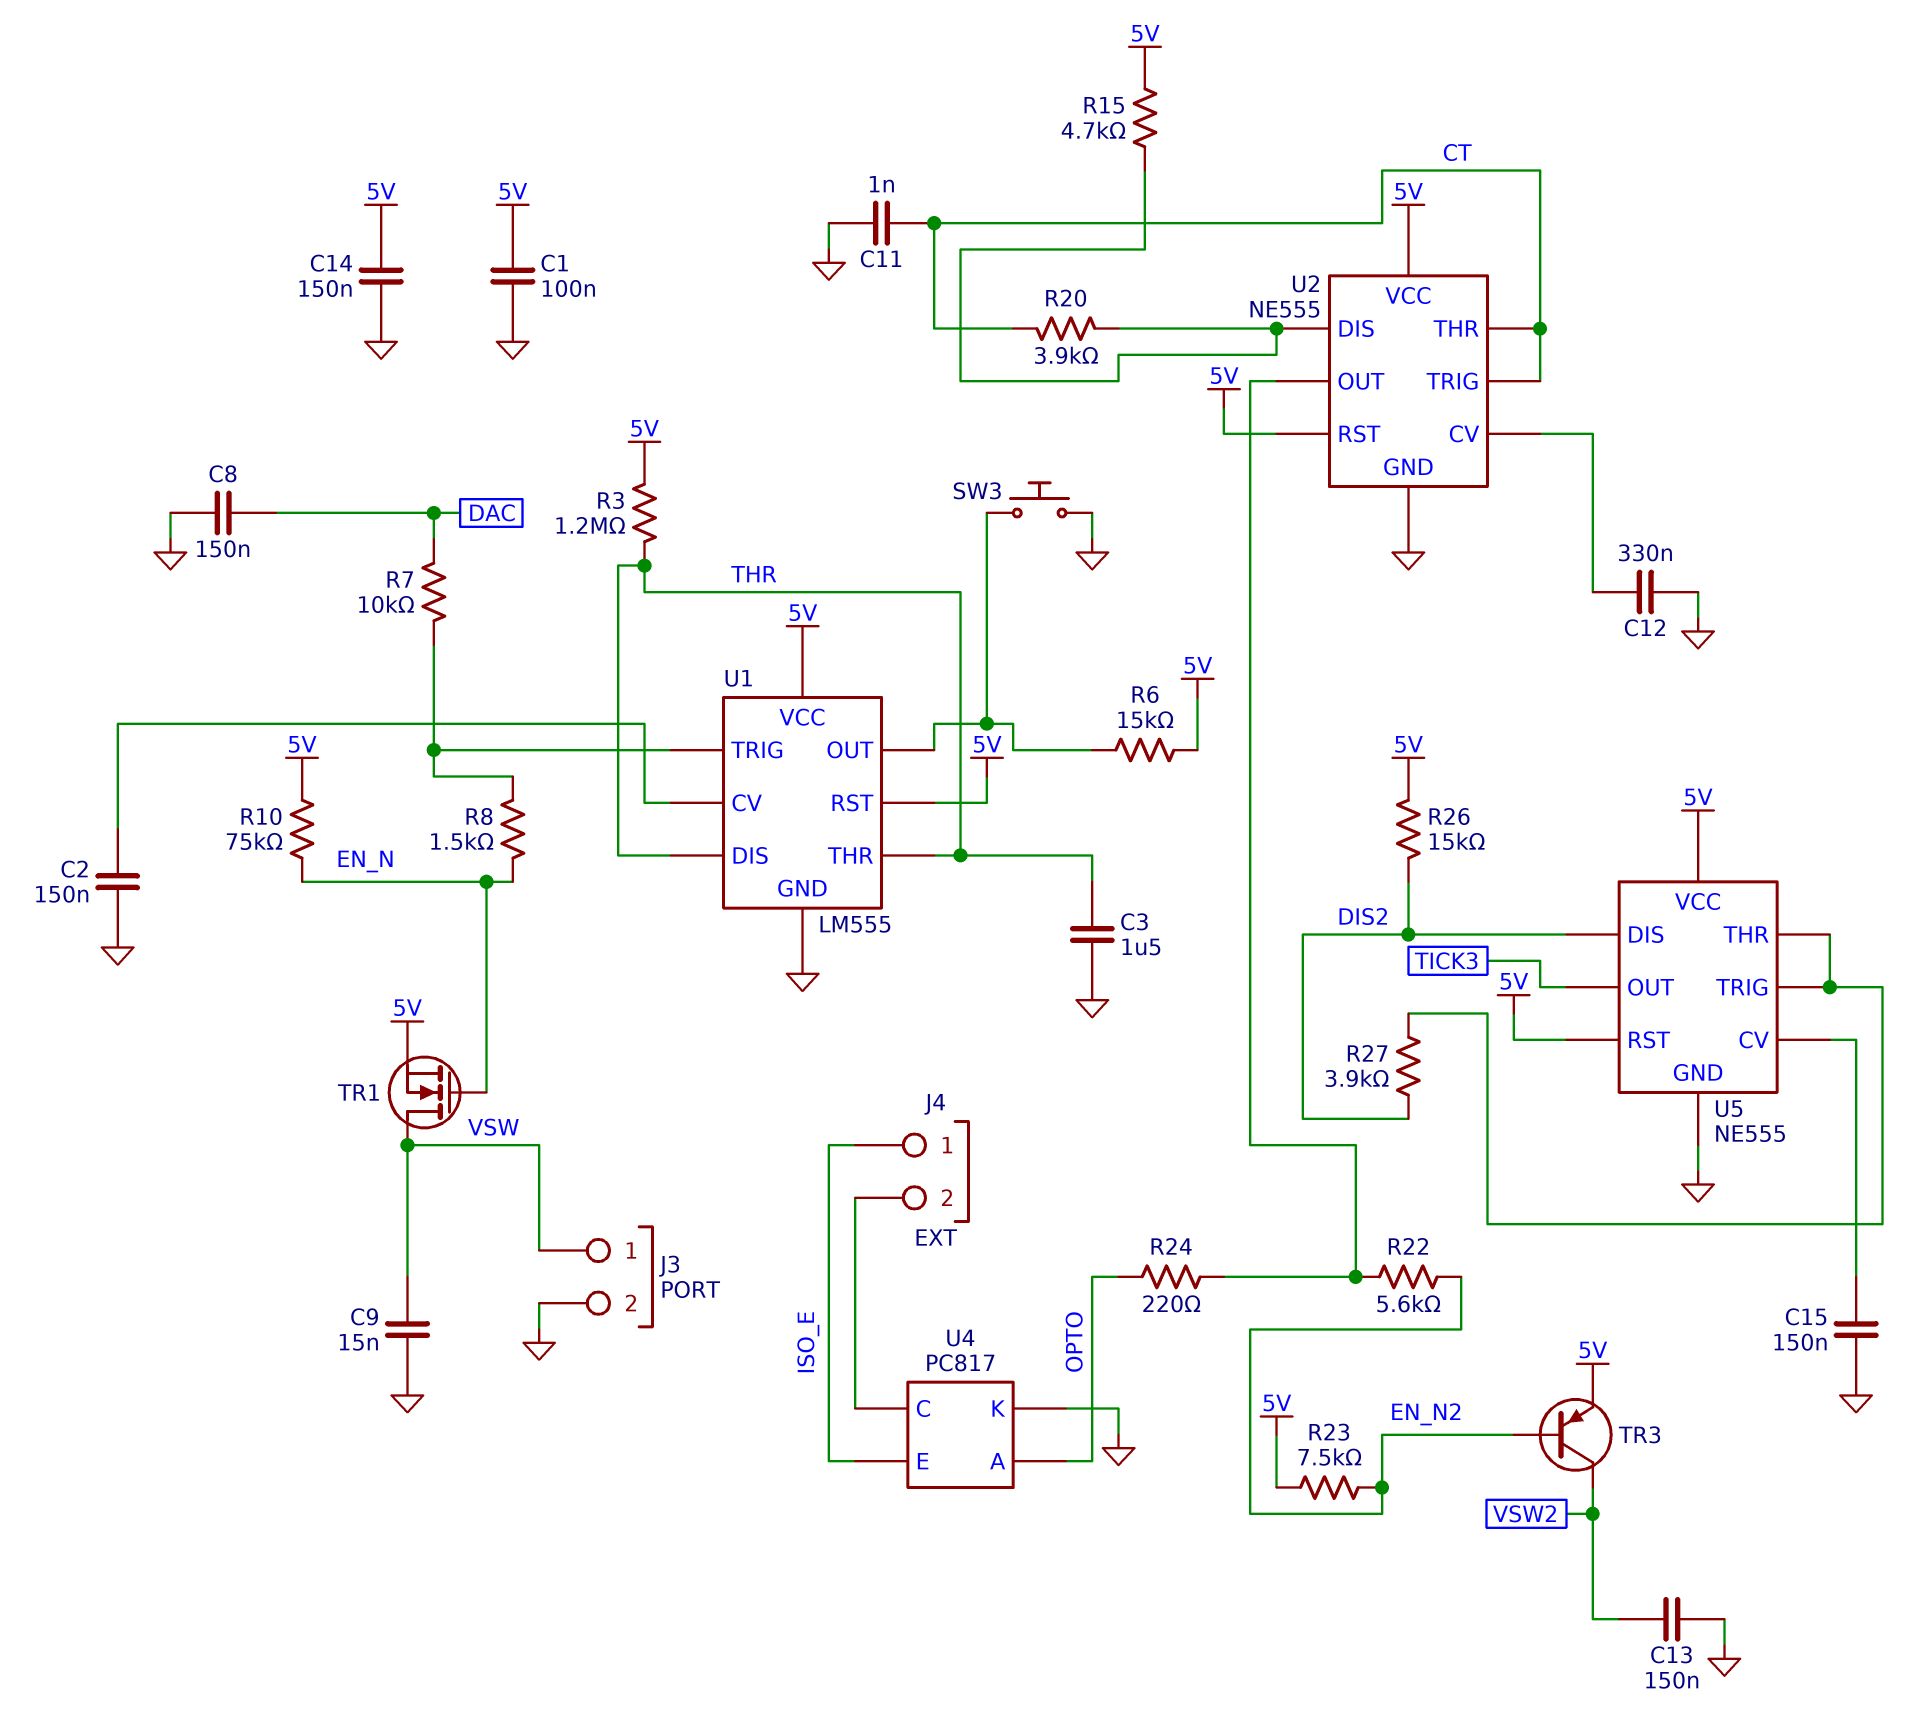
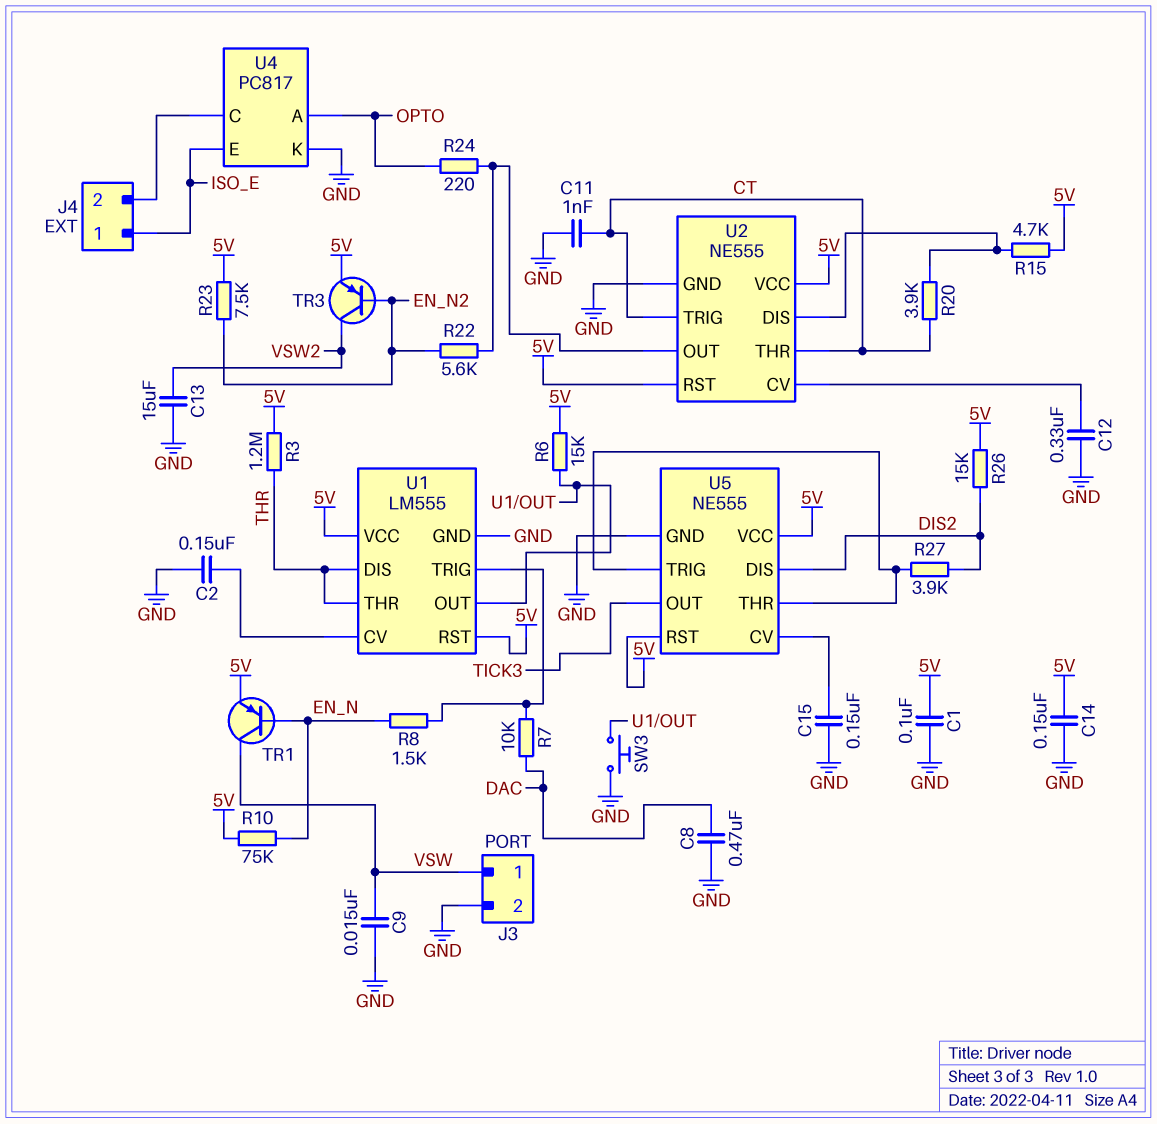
C3: 1.5uF (GND, THR) -> none
C8: 150nF (DAC, GND) -> 470nF (DAC, GND)
C13: 150nF (GND, VSW2) -> 15uF (GND, VSW2)
TR1: NMOS (G EN_N, D VSW, S 5V) -> PNP (B EN_N, C VSW, E 5V)

